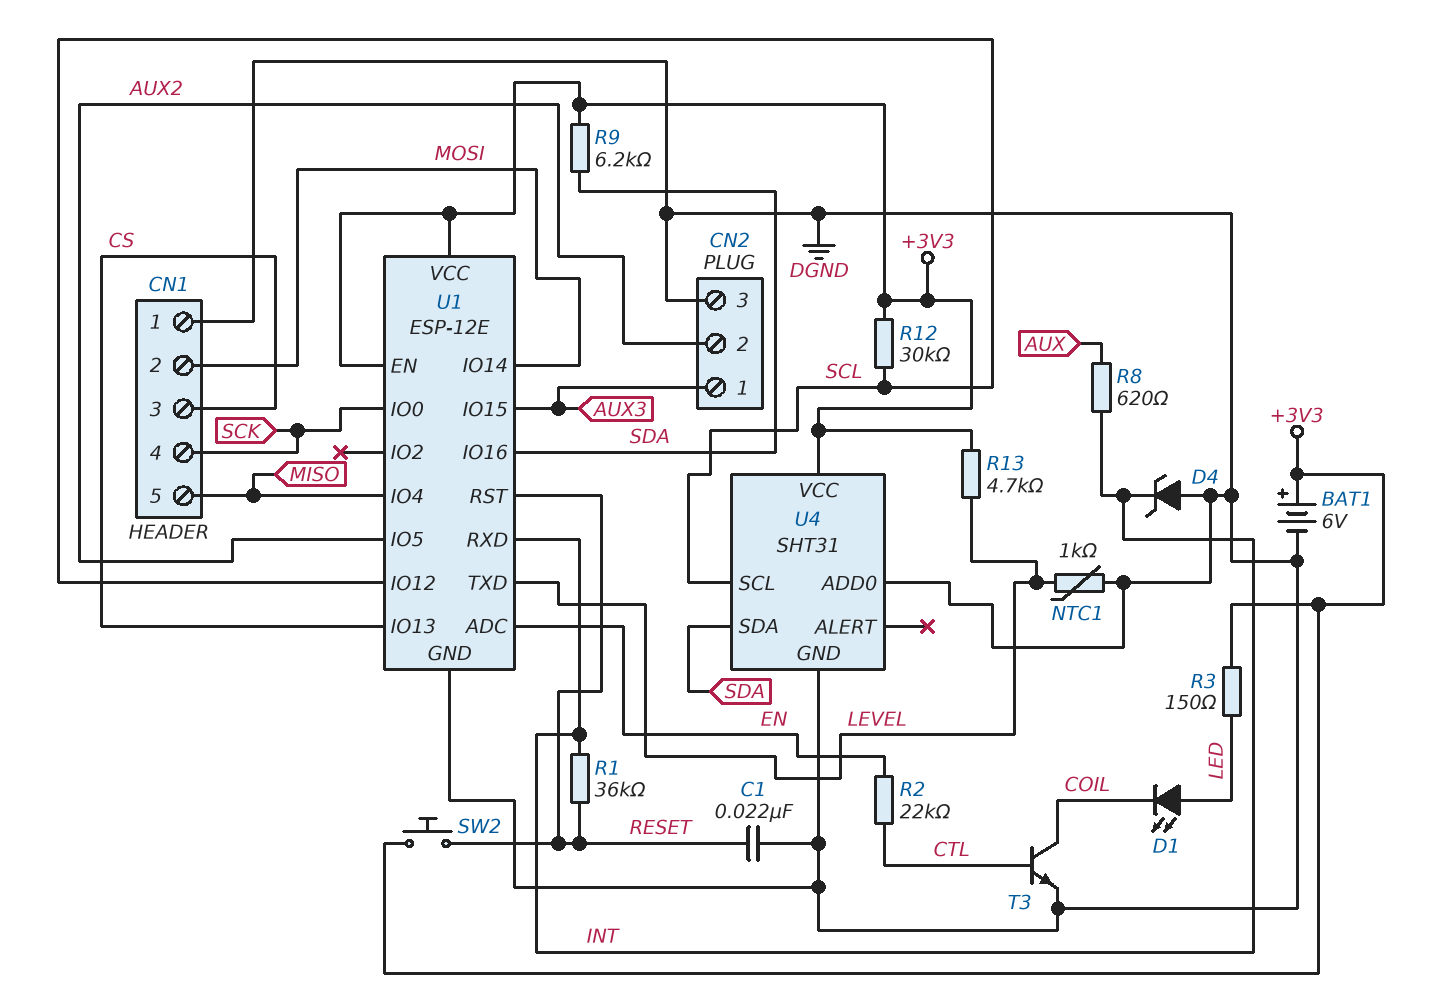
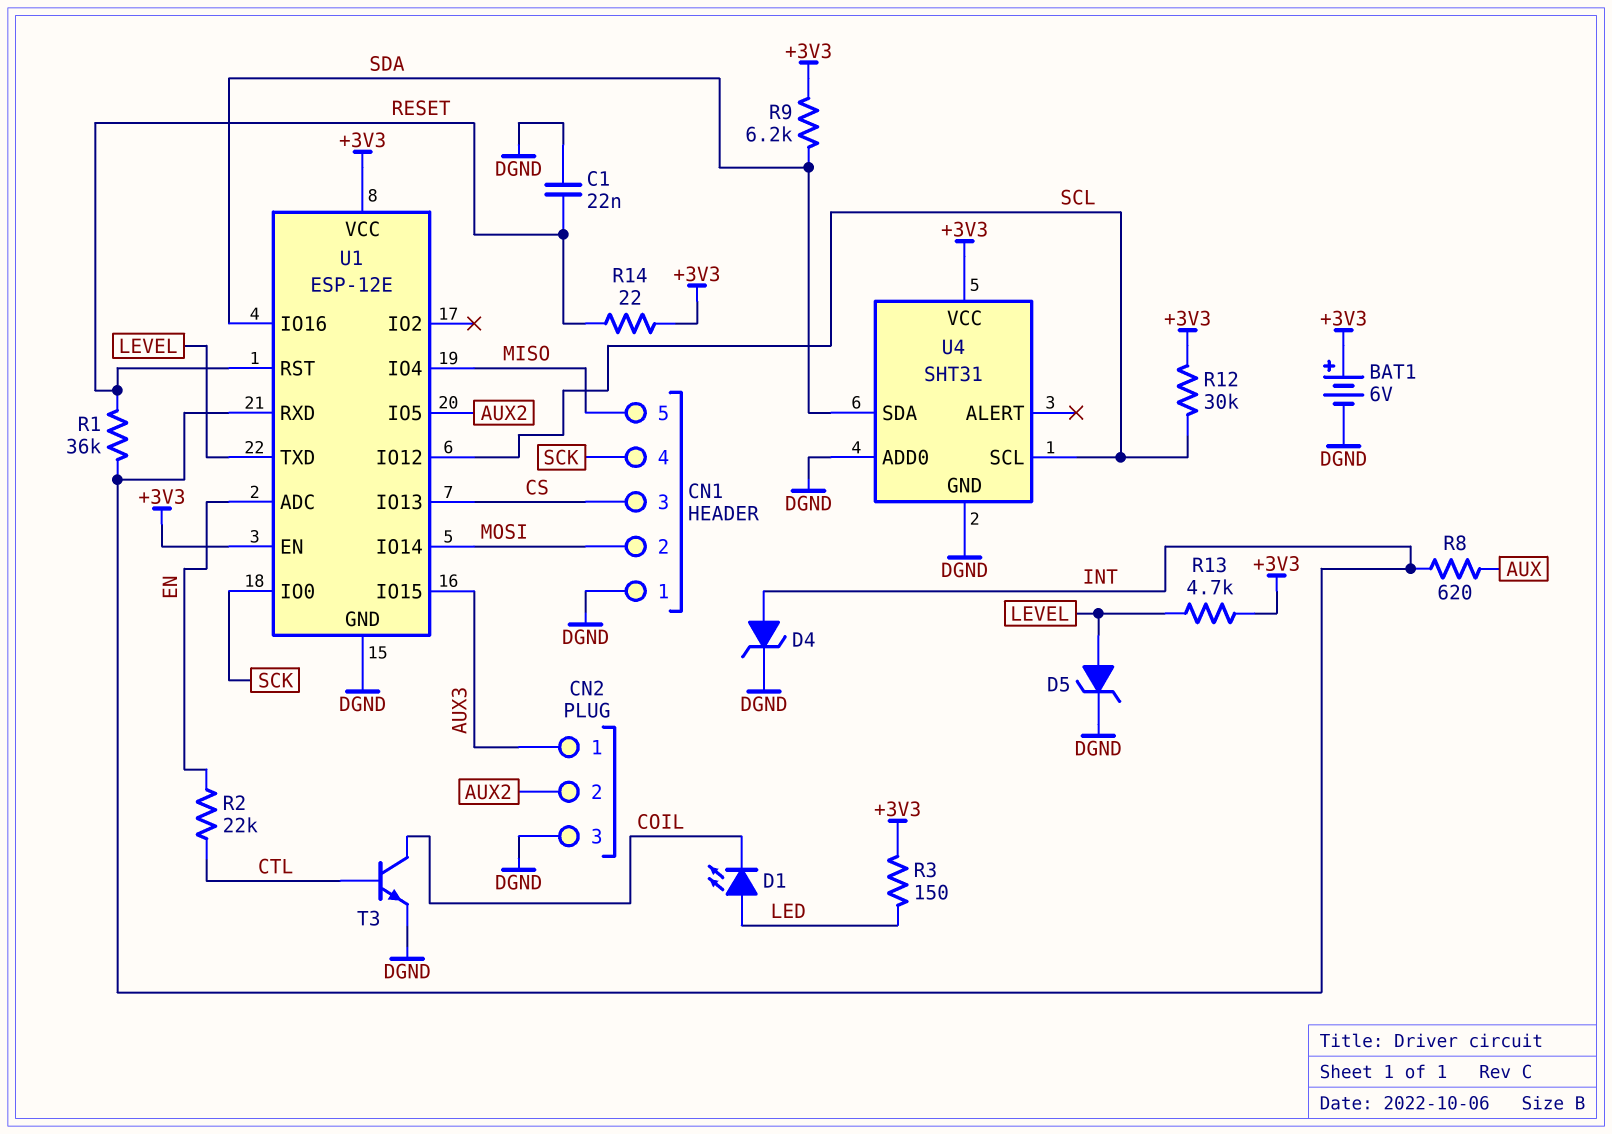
D4: zener (A DGND, K INT) -> zener (A INT, K DGND)
D5: none -> zener (A LEVEL, K DGND)
NTC1: 1k (DGND, LEVEL) -> none
R14: none -> 22 (+3V3, RESET)
SW2: button (+3V3, RESET) -> none

